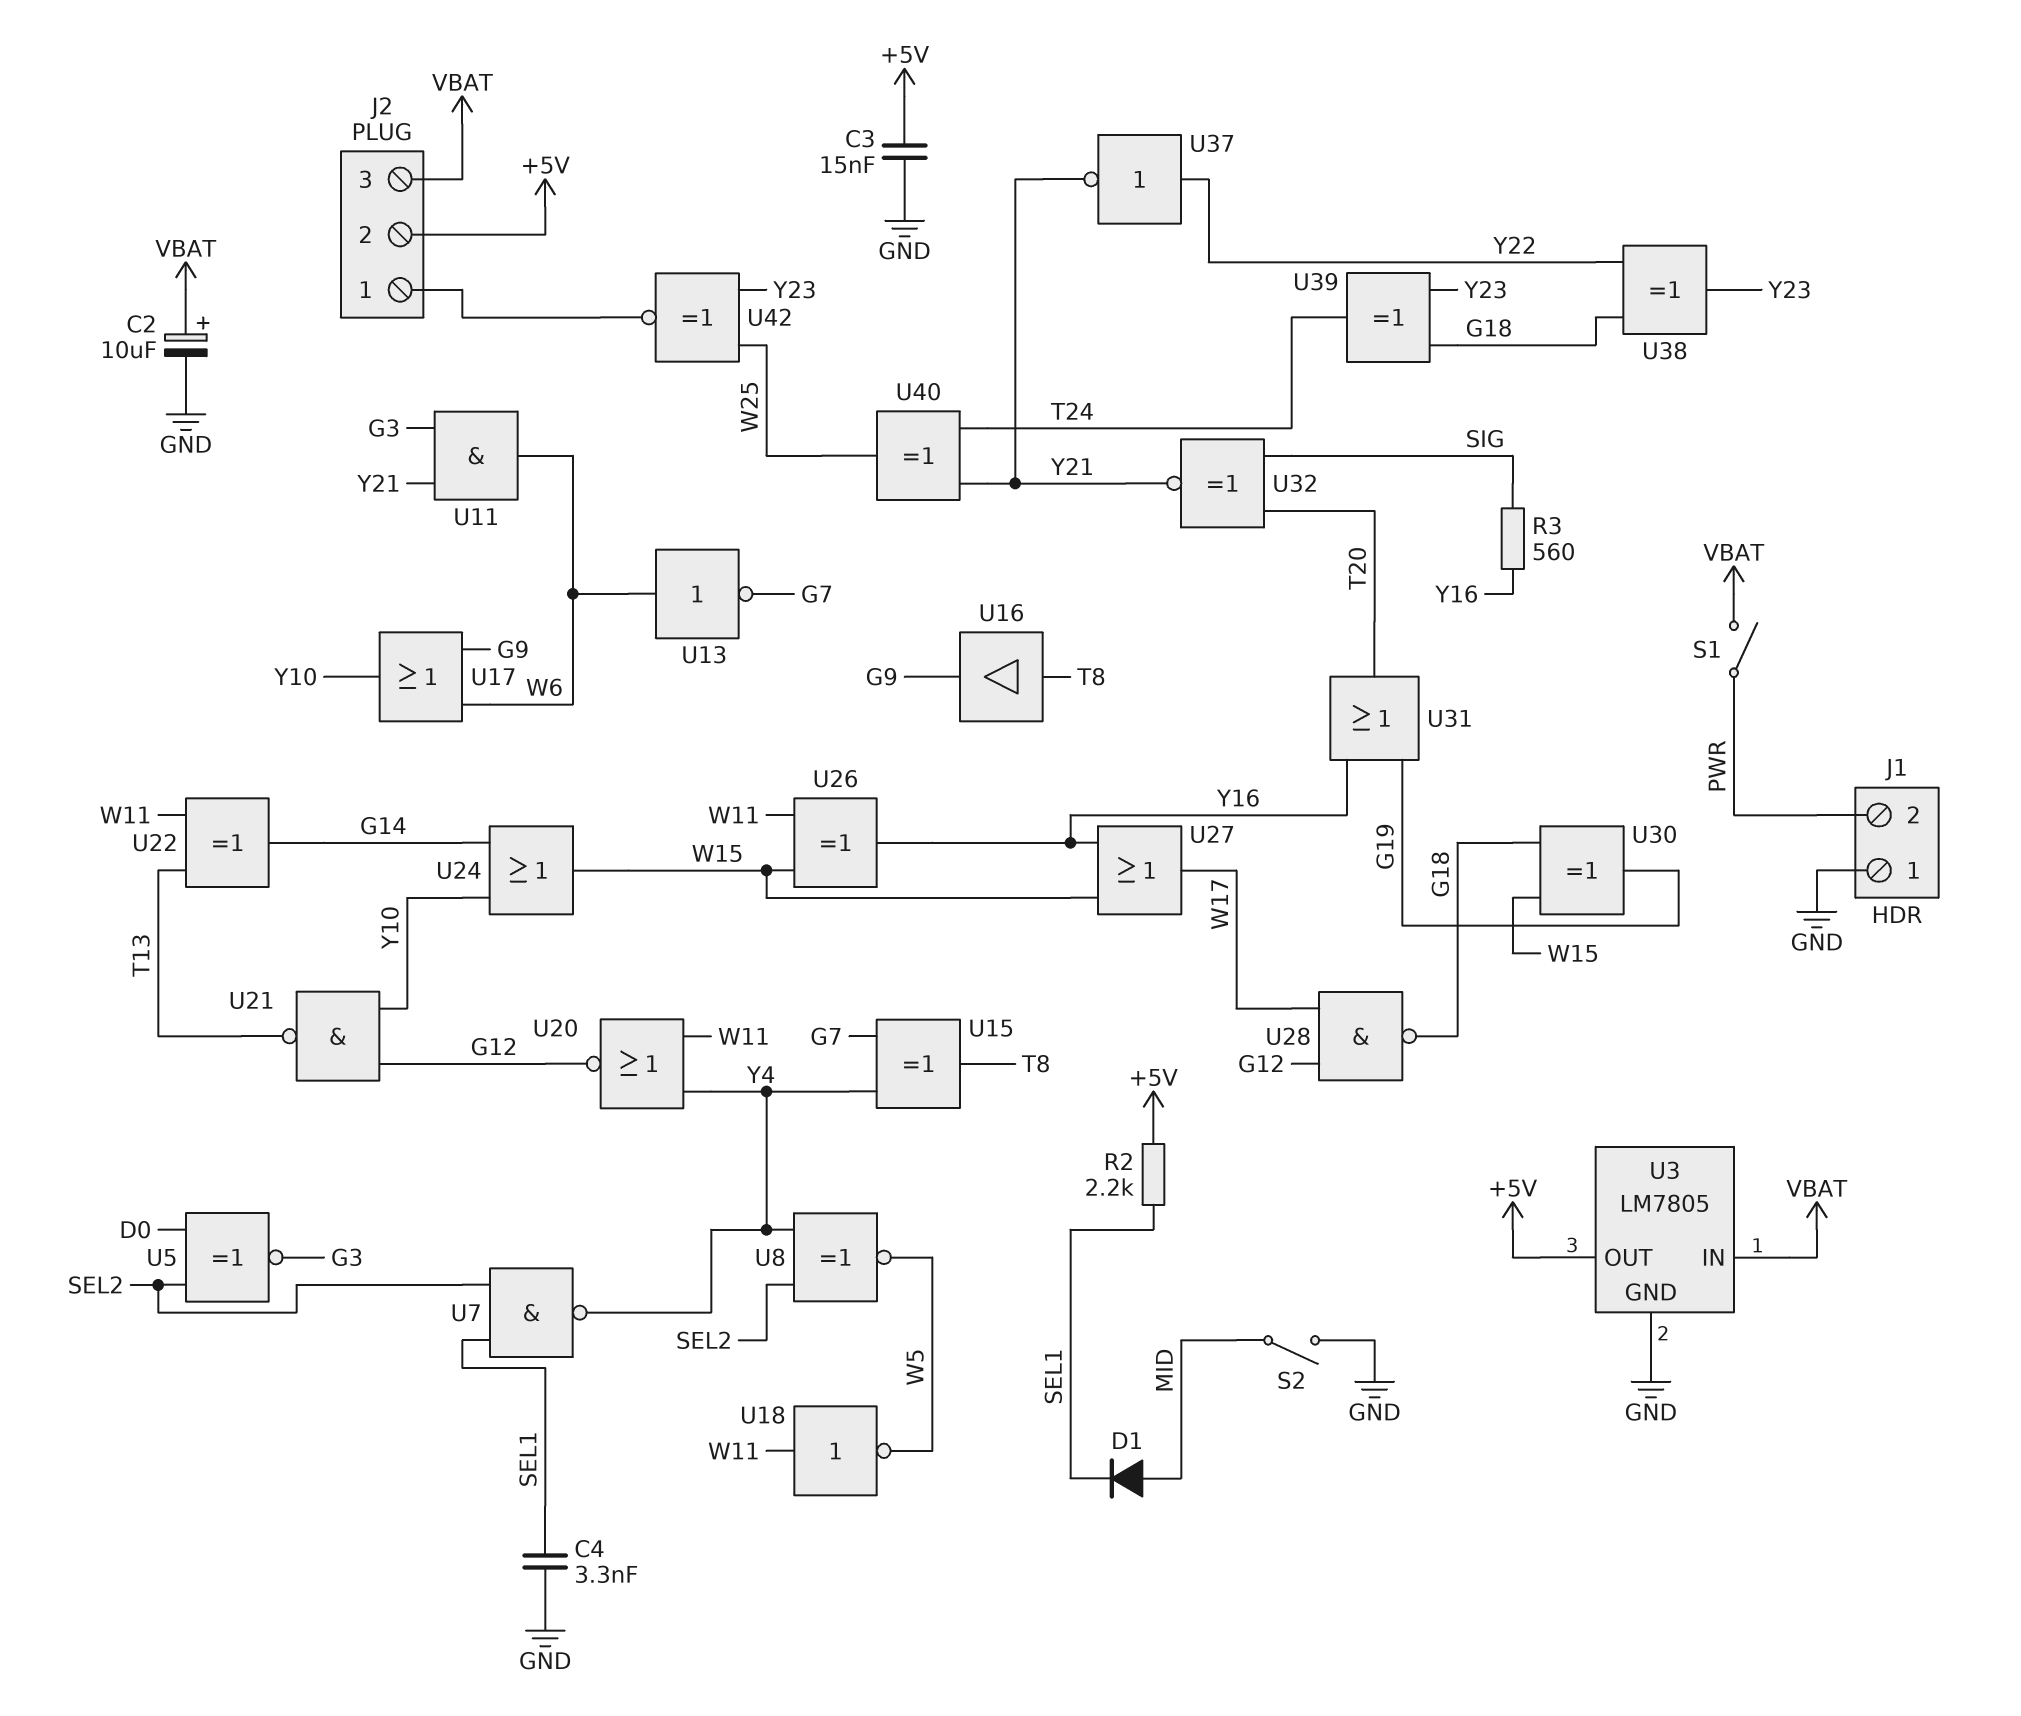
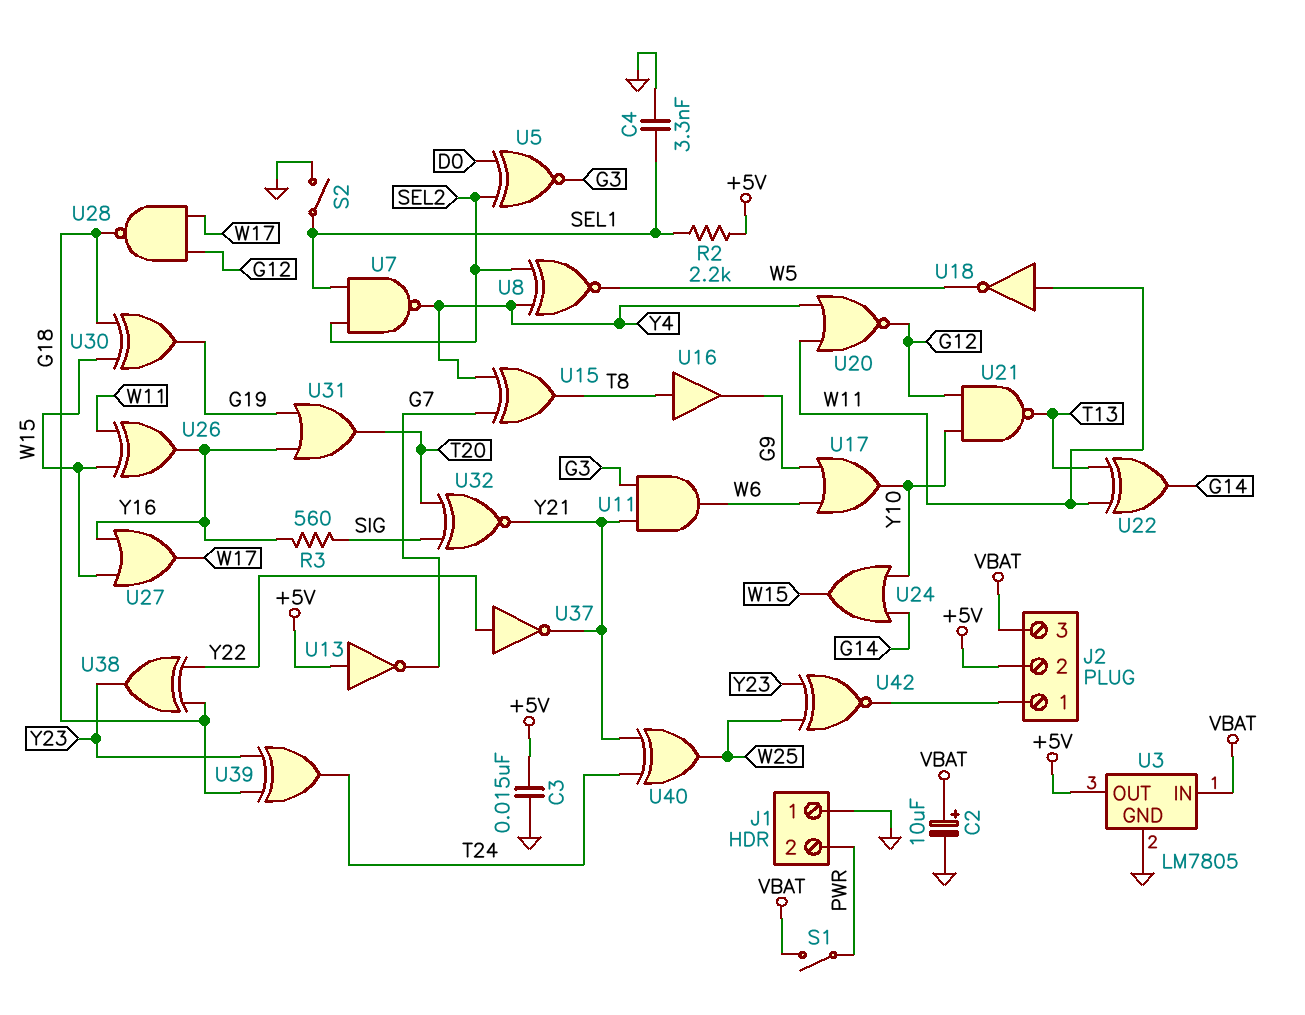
D1: diode (A MID, K SEL1) -> none
S2: switch (GND, MID) -> switch (GND, SEL1)
U13: NOT (in W6, out G7) -> NOT (in +5V, out G7)

